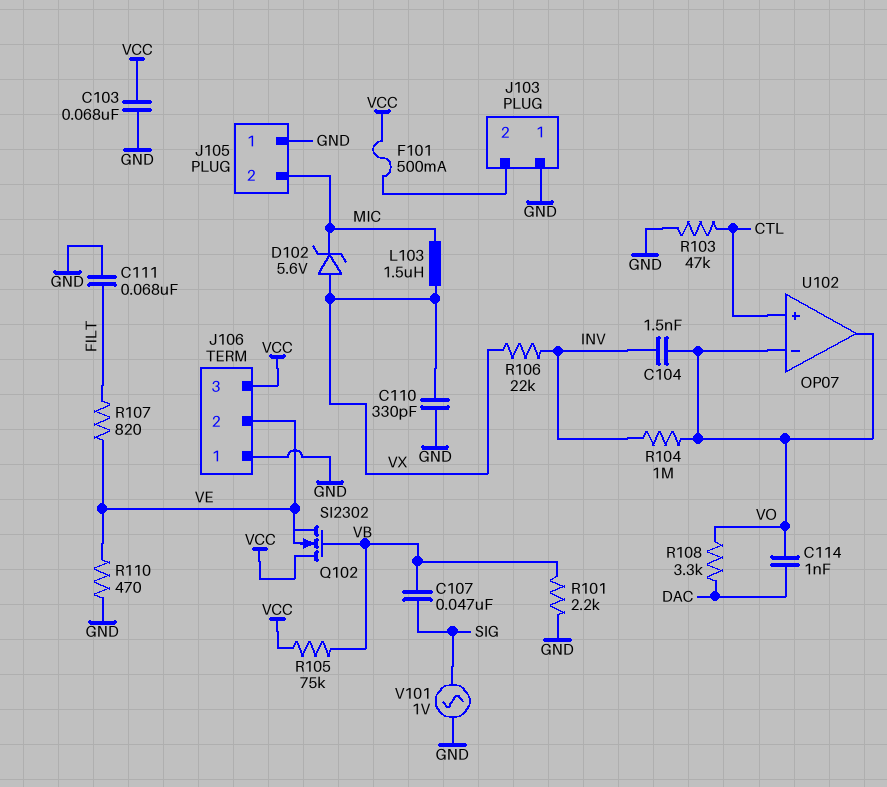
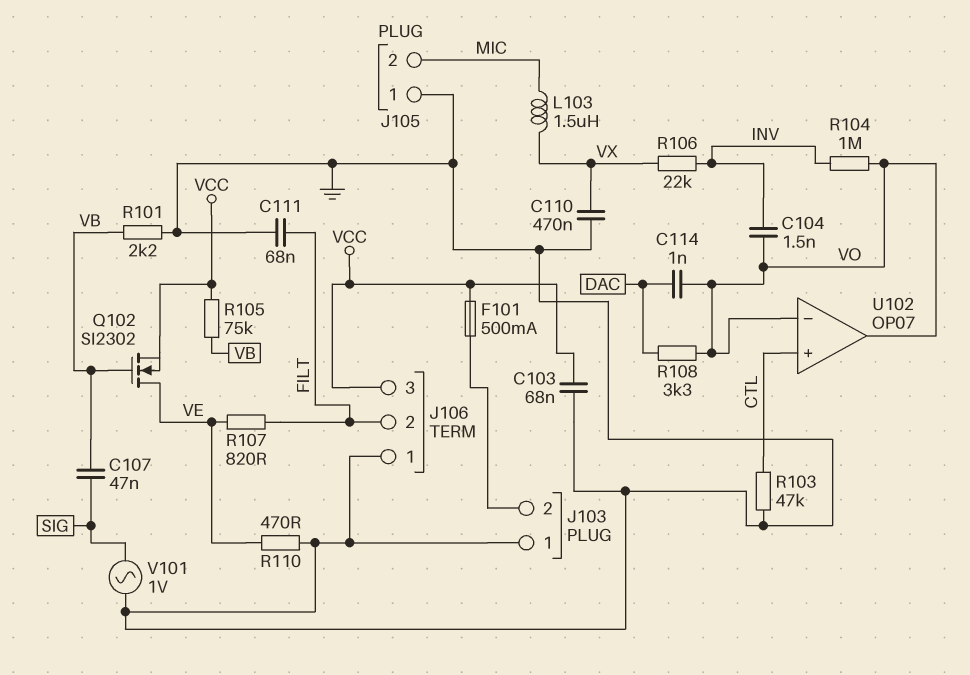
C110: 330pF (GND, VX) -> 470nF (GND, VX)
D102: zener 5.6V (A VX, K MIC) -> none
J106 pin 2: VE -> FILT
Q102: NMOS SI2302 (G VB, D VCC, S VE) -> NMOS SI2302 (G VB, D VE, S VCC)

